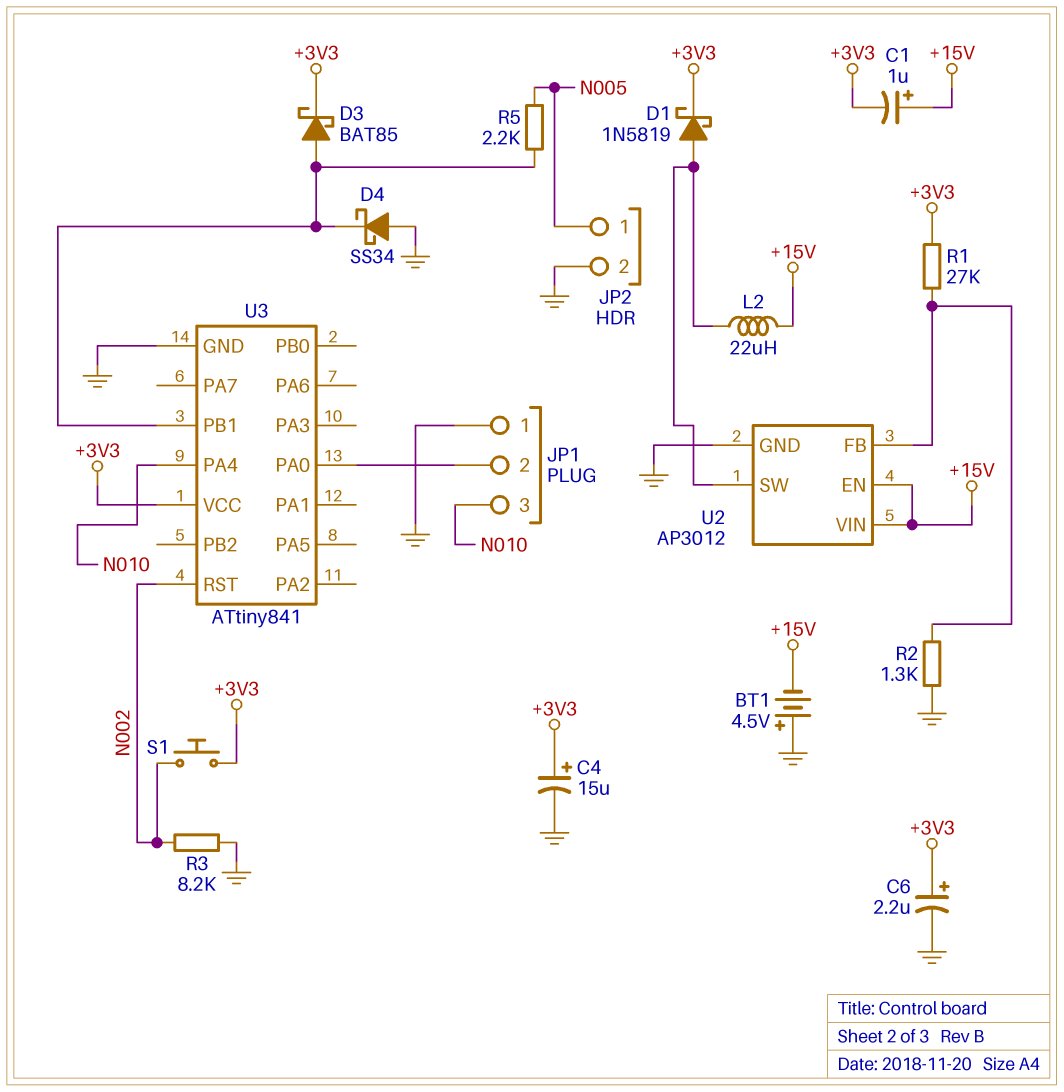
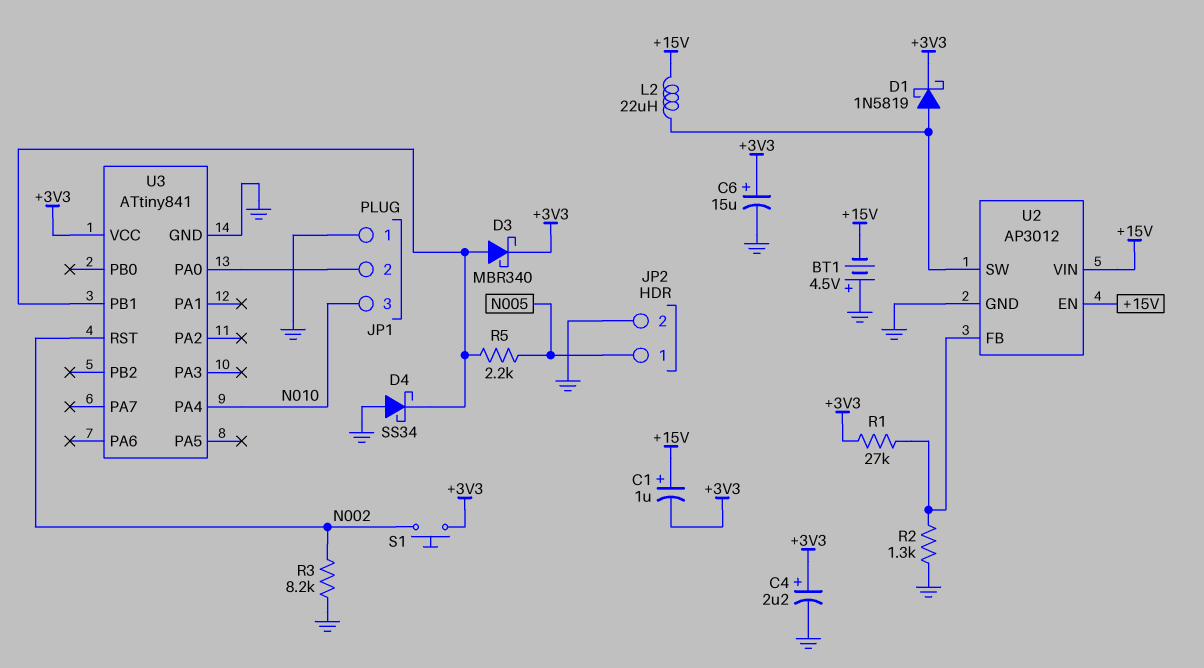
C4: 15uF (plus +3V3, minus GND) -> 2.2uF (plus +3V3, minus GND)
C6: 2.2uF (plus +3V3, minus GND) -> 15uF (plus +3V3, minus GND)
D3: schottky BAT85 (A U3/PB1, K +3V3) -> schottky MBR340 (A U3/PB1, K +3V3)

